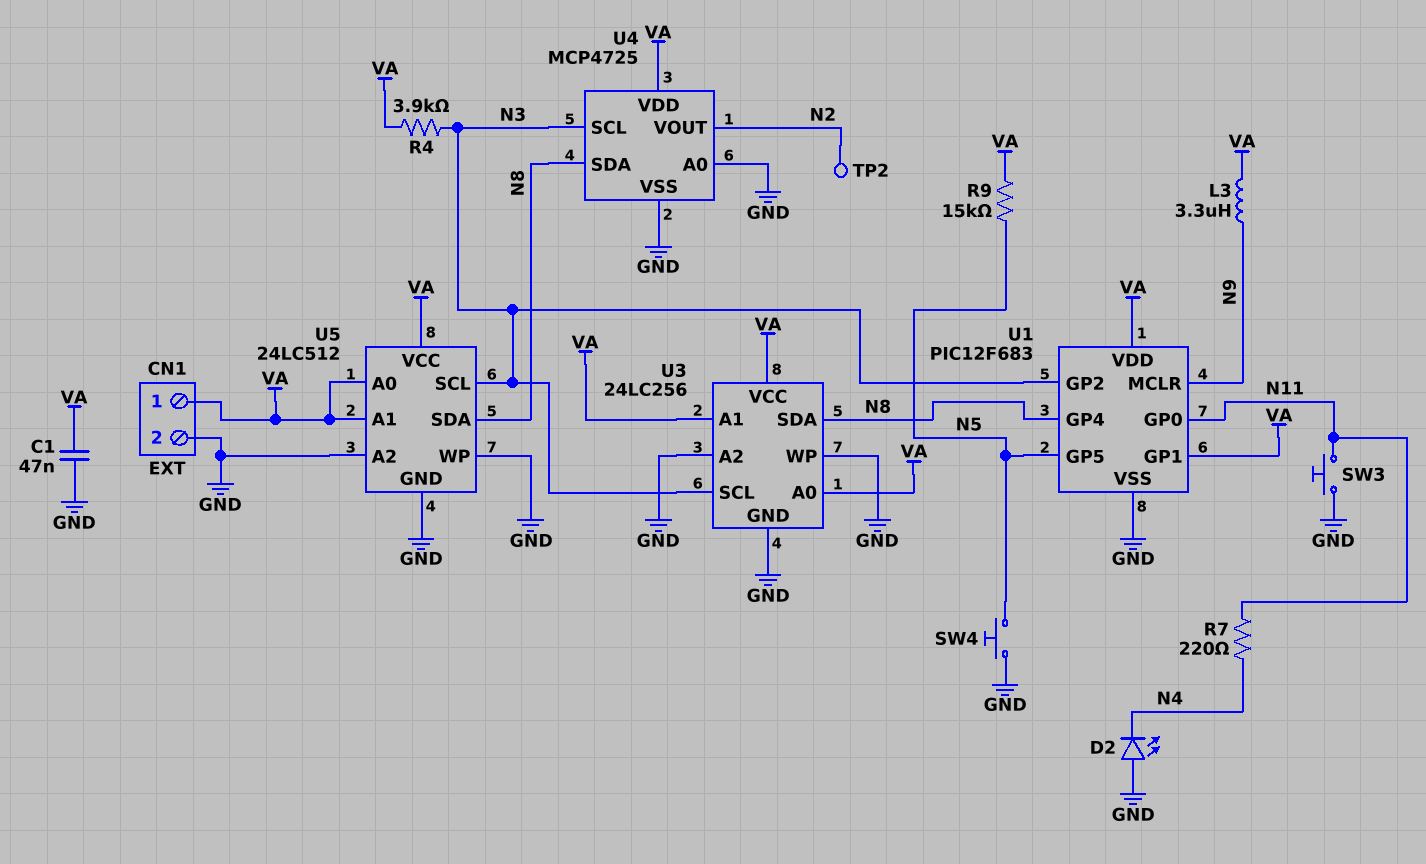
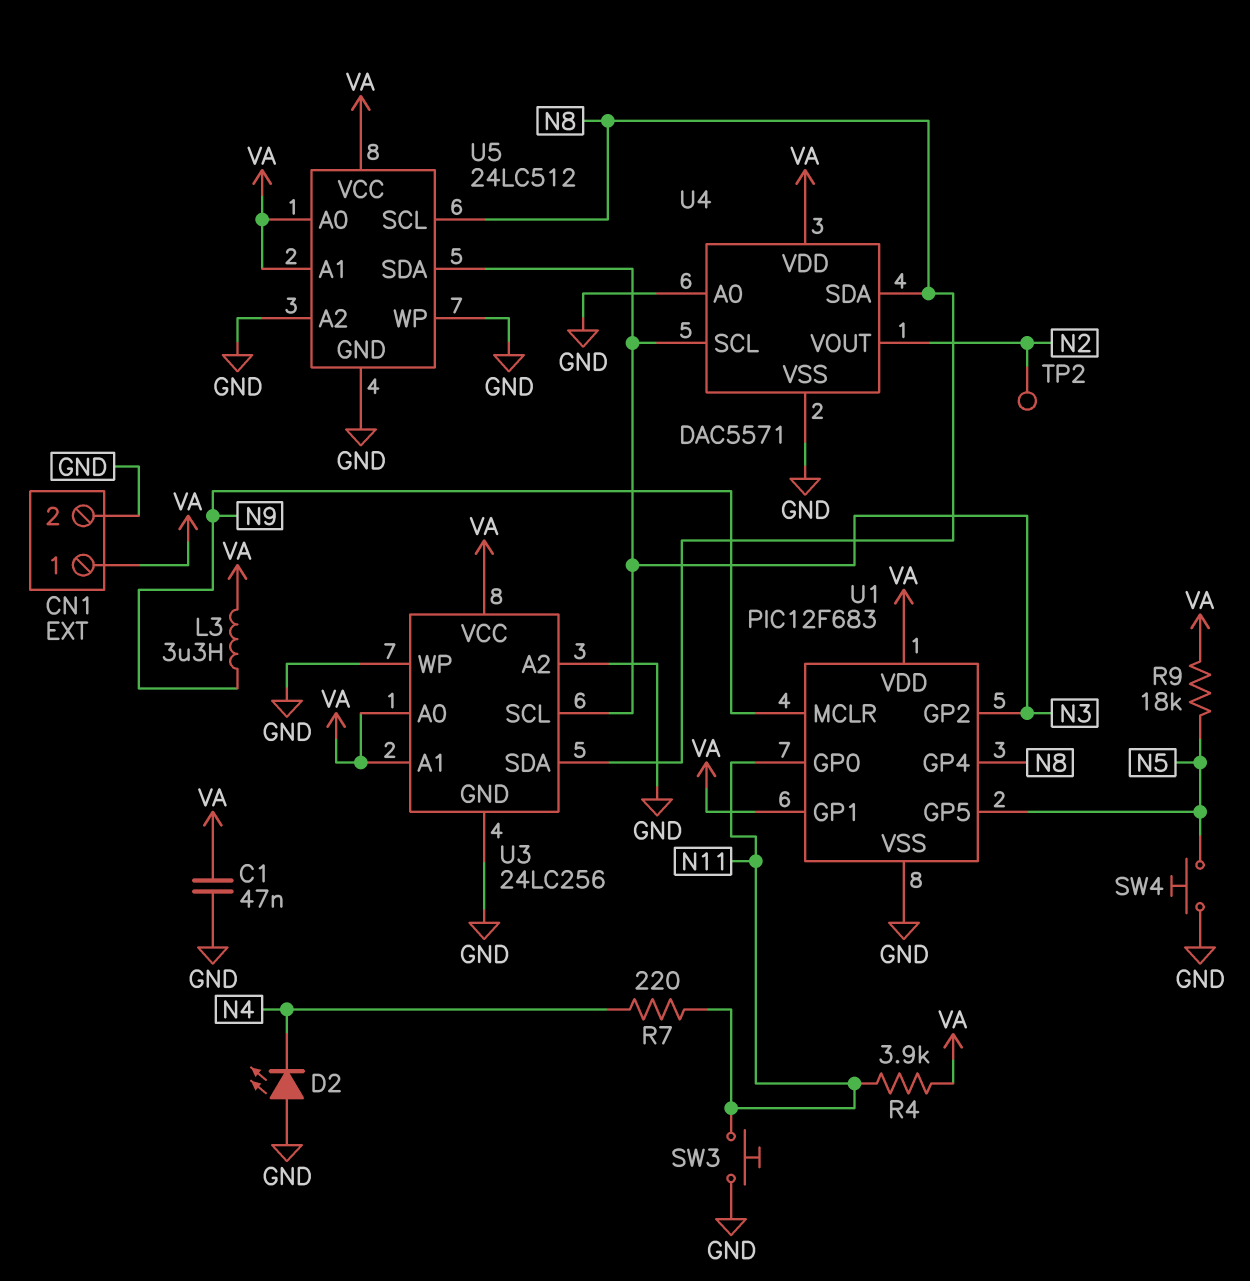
R4: 3.9k (N3, VA) -> 3.9k (N11, VA)
R9: 15k (N5, VA) -> 18k (N5, VA)
U4: MCP4725 -> DAC5571
U5 pin SCL: N3 -> N8
U5 pin SDA: N8 -> N3

